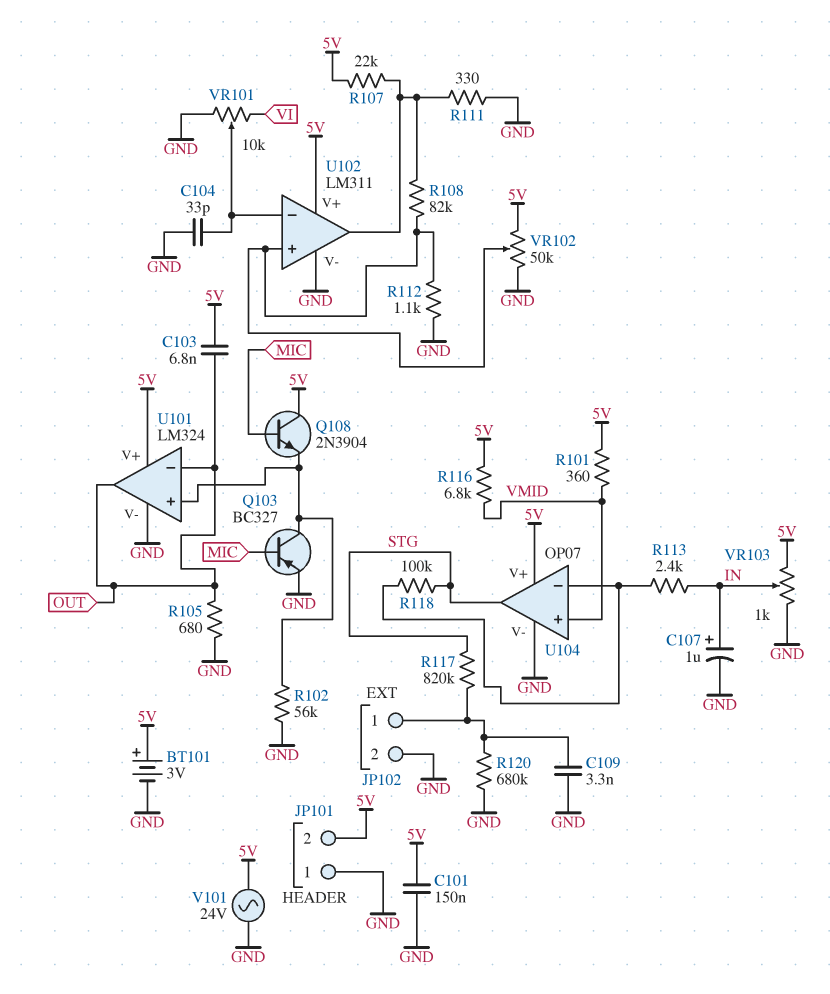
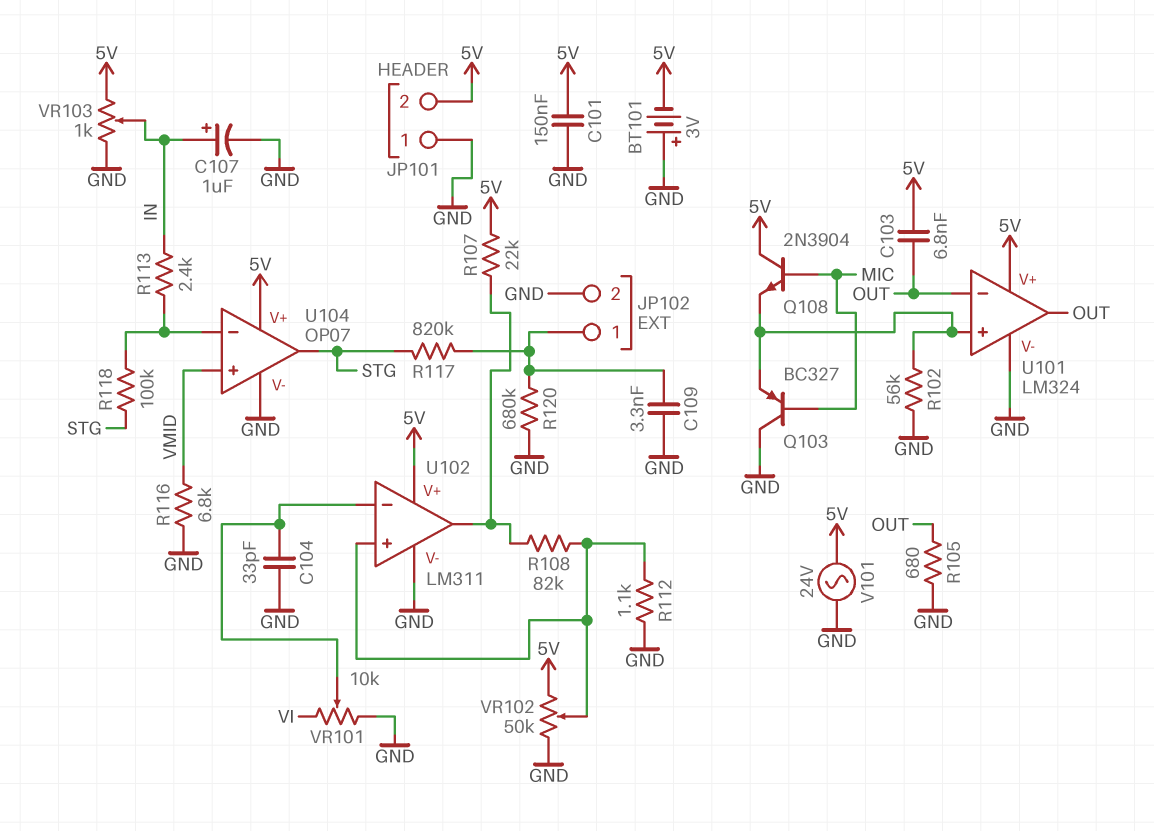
BT101: 3V (plus 5V, minus GND) -> 3V (plus GND, minus 5V)
Q103: PNP BC327 (B MIC, C U101/in+, E GND) -> PNP BC327 (B MIC, C GND, E U101/in+)
R101: 360 (5V, VMID) -> none
R111: 330 (GND, U102/out) -> none
R116: 6.8k (5V, VMID) -> 6.8k (GND, VMID)

